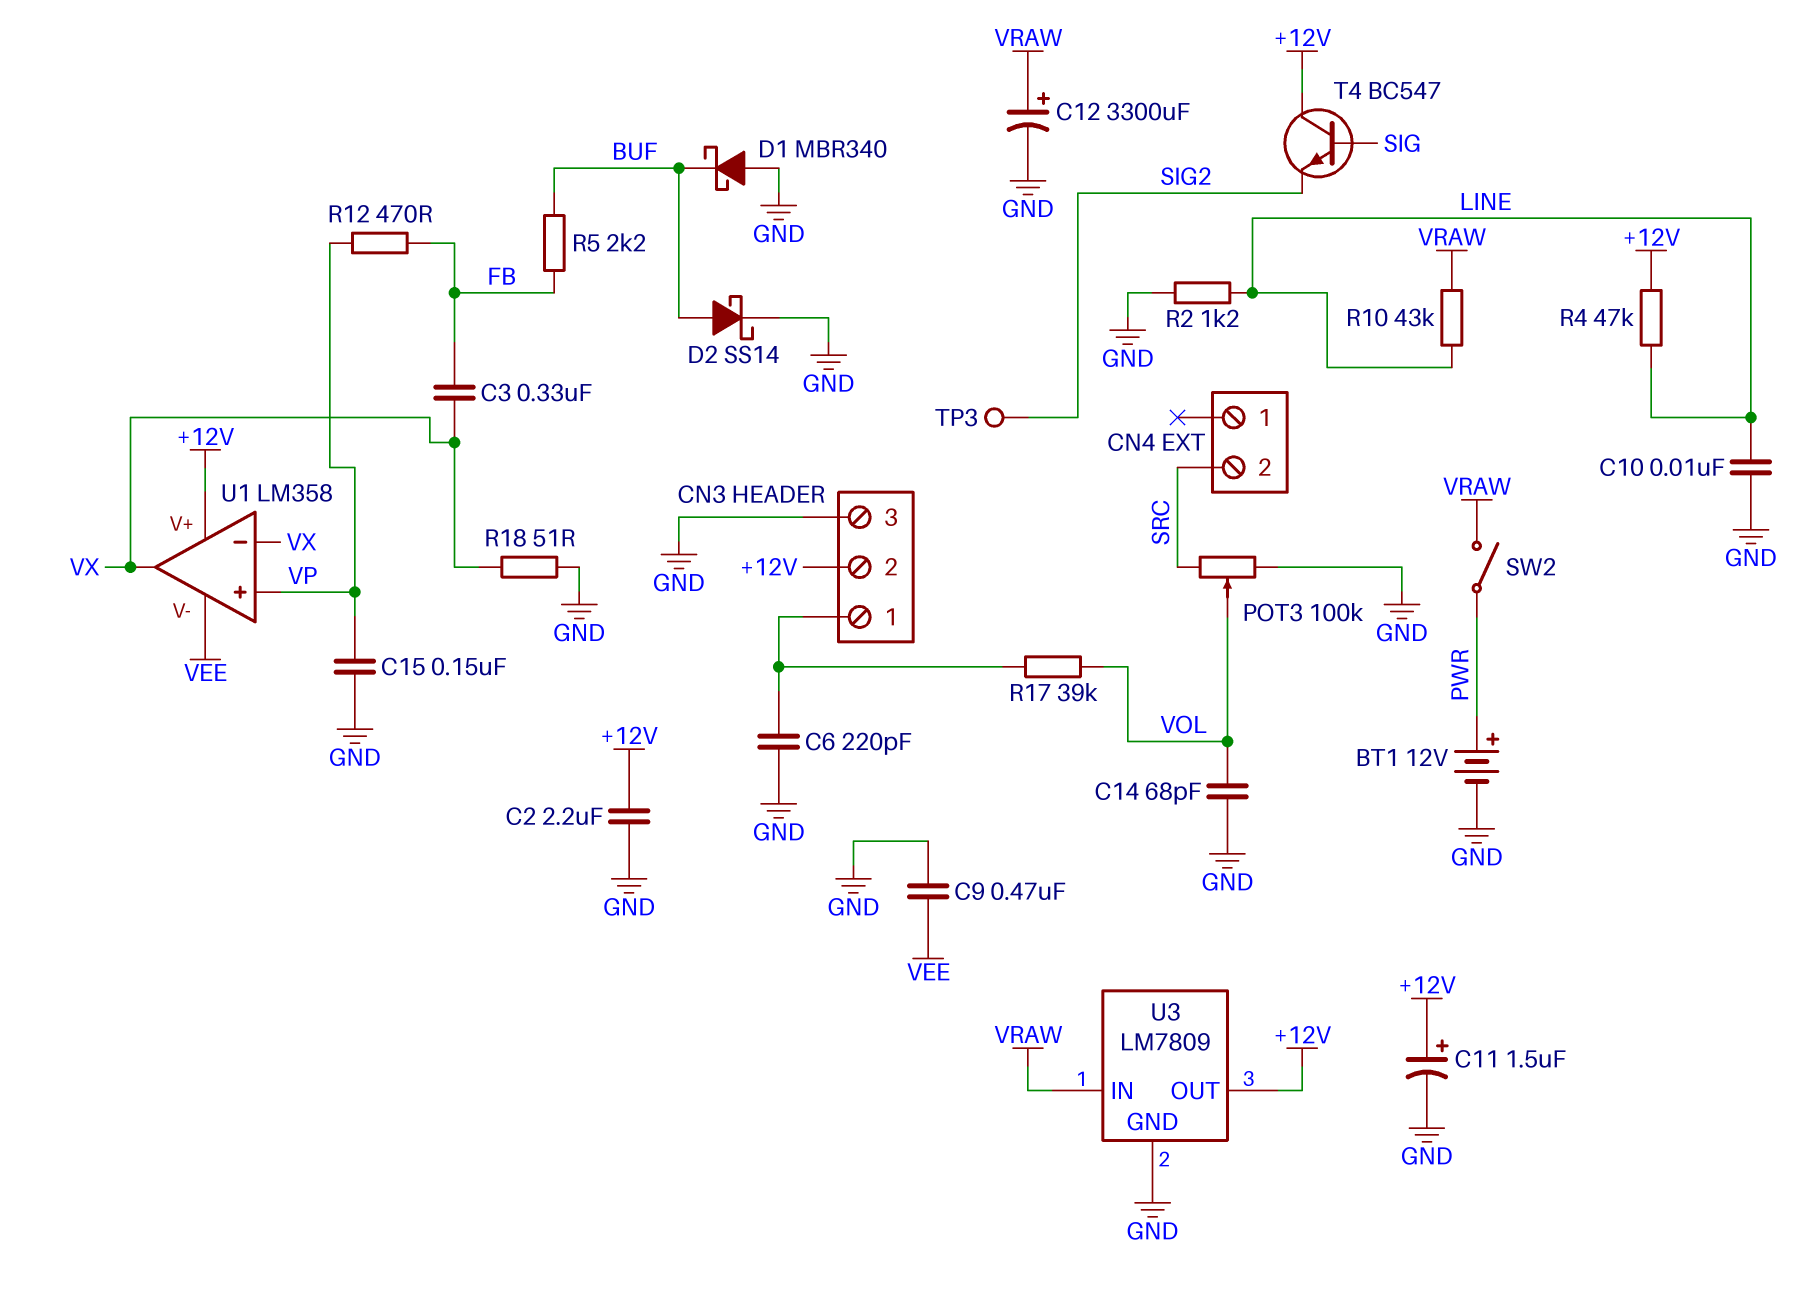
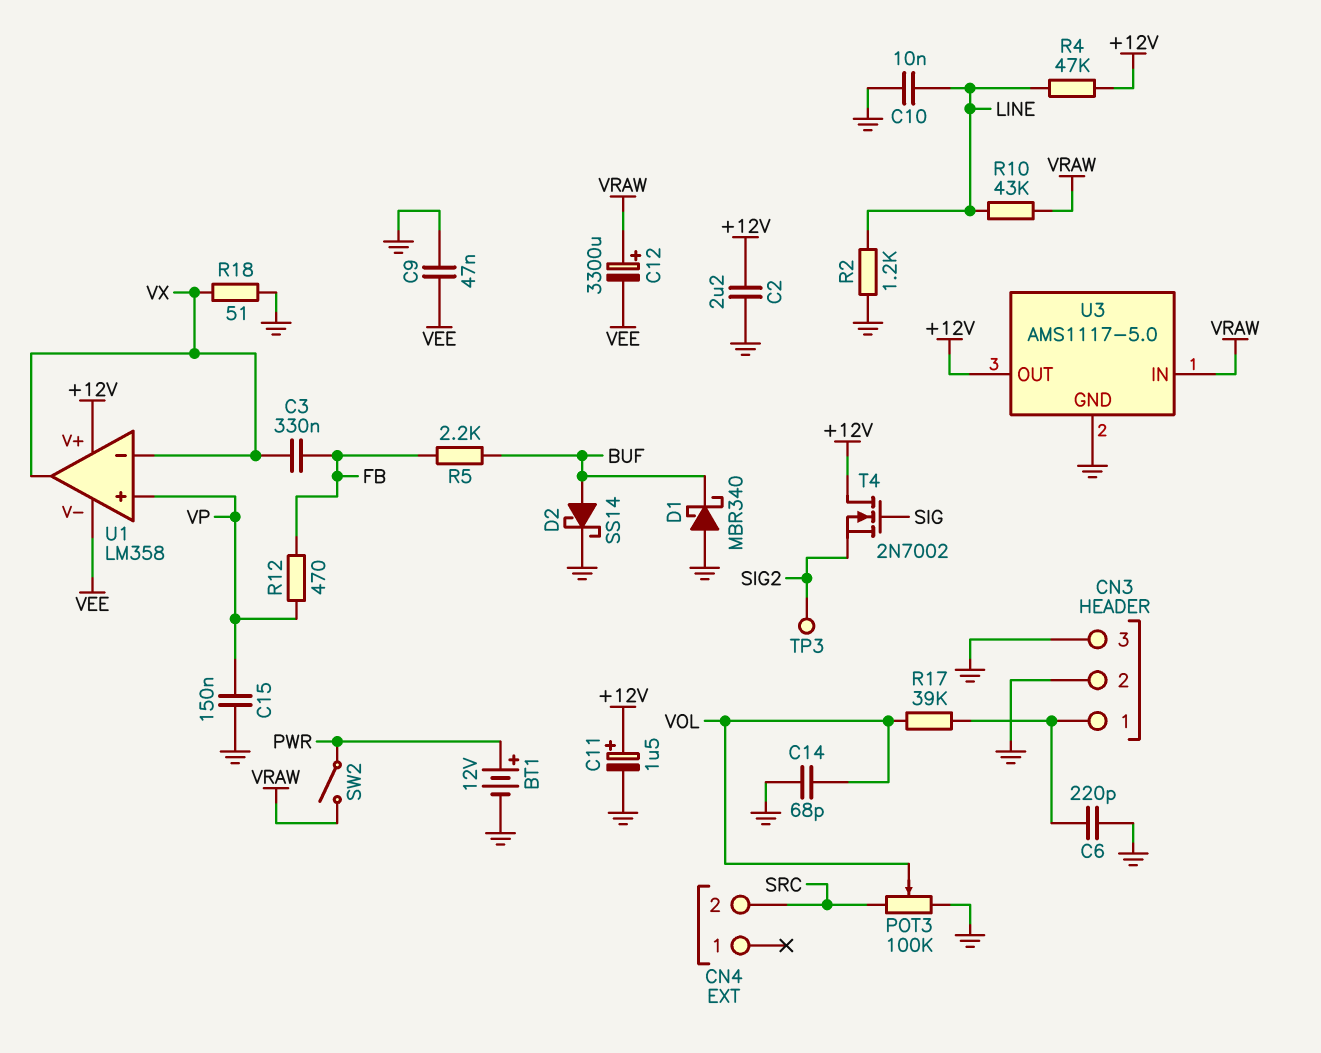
C9: 470nF (GND, VEE) -> 47nF (GND, VEE)
C12: 3300uF (plus VRAW, minus GND) -> 3300uF (plus VRAW, minus VEE)
CN3 pin 2: +12V -> GND
T4: NPN BC547 (B SIG, C +12V, E SIG2) -> NMOS 2N7002 (G SIG, D +12V, S SIG2)
U3: LM7809 -> AMS1117-5.0

